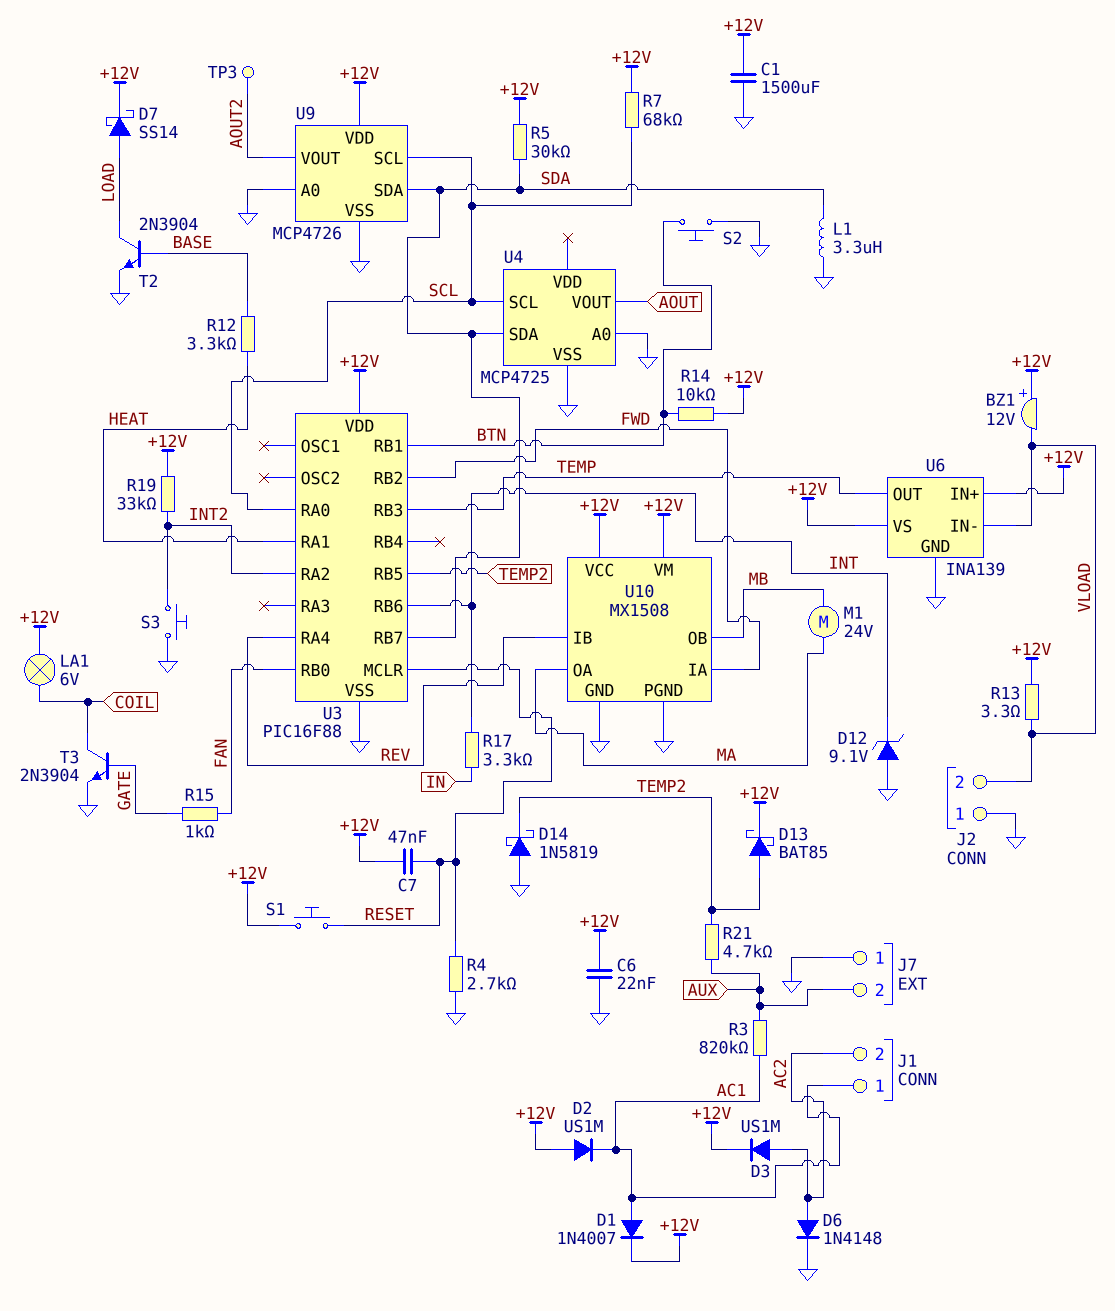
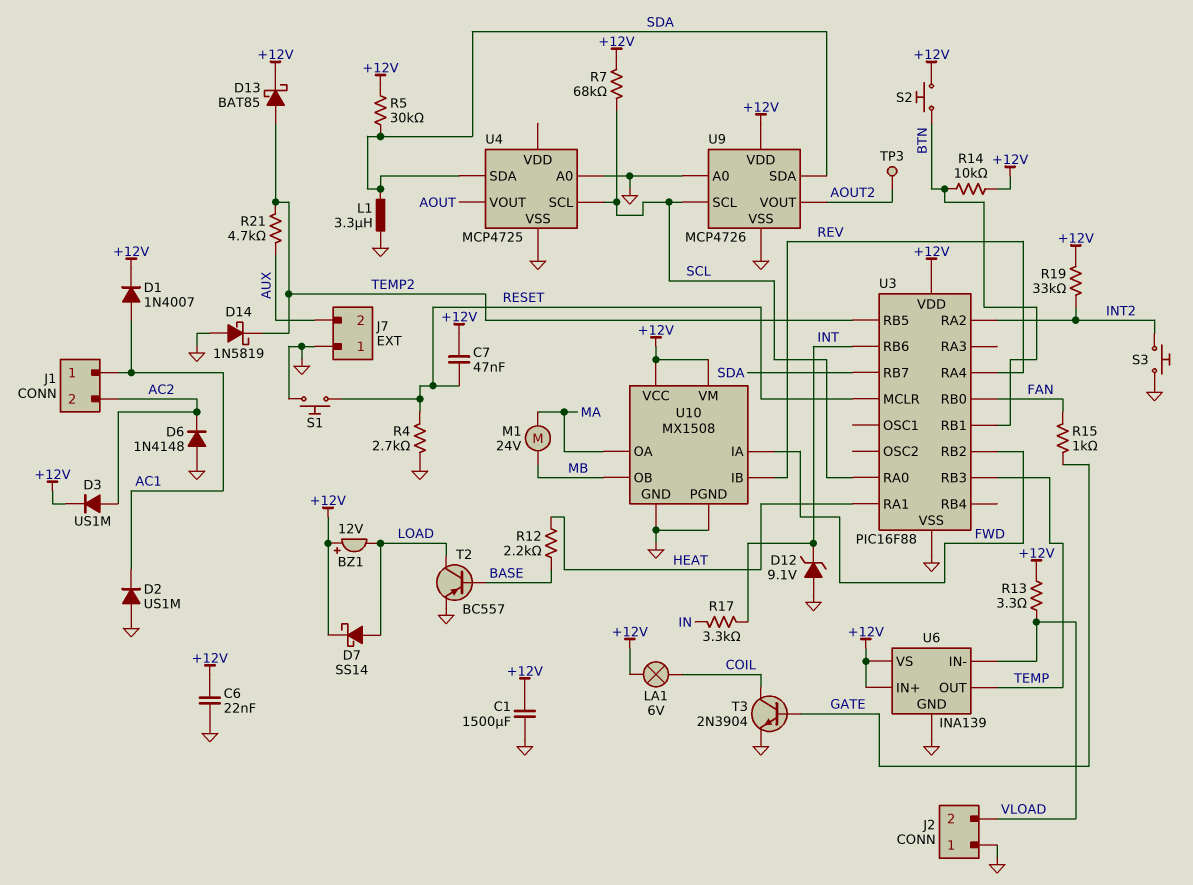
BZ1: buzzer 12V (plus +12V, minus VLOAD) -> buzzer 12V (plus +12V, minus LOAD)
D2: diode US1M (A +12V, K AC1) -> diode US1M (A GND, K AC1)
D6: diode 1N4148 (A AC2, K GND) -> diode 1N4148 (A GND, K AC2)
R3: 820k (AC1, AUX) -> none
R12: 3.3k (BASE, HEAT) -> 2.2k (BASE, HEAT)
S1: button (+12V, RESET) -> button (GND, RESET)
S2: button (BTN, GND) -> button (+12V, BTN)
T2: NPN 2N3904 (B BASE, C LOAD, E GND) -> PNP BC557 (B BASE, C LOAD, E GND)

